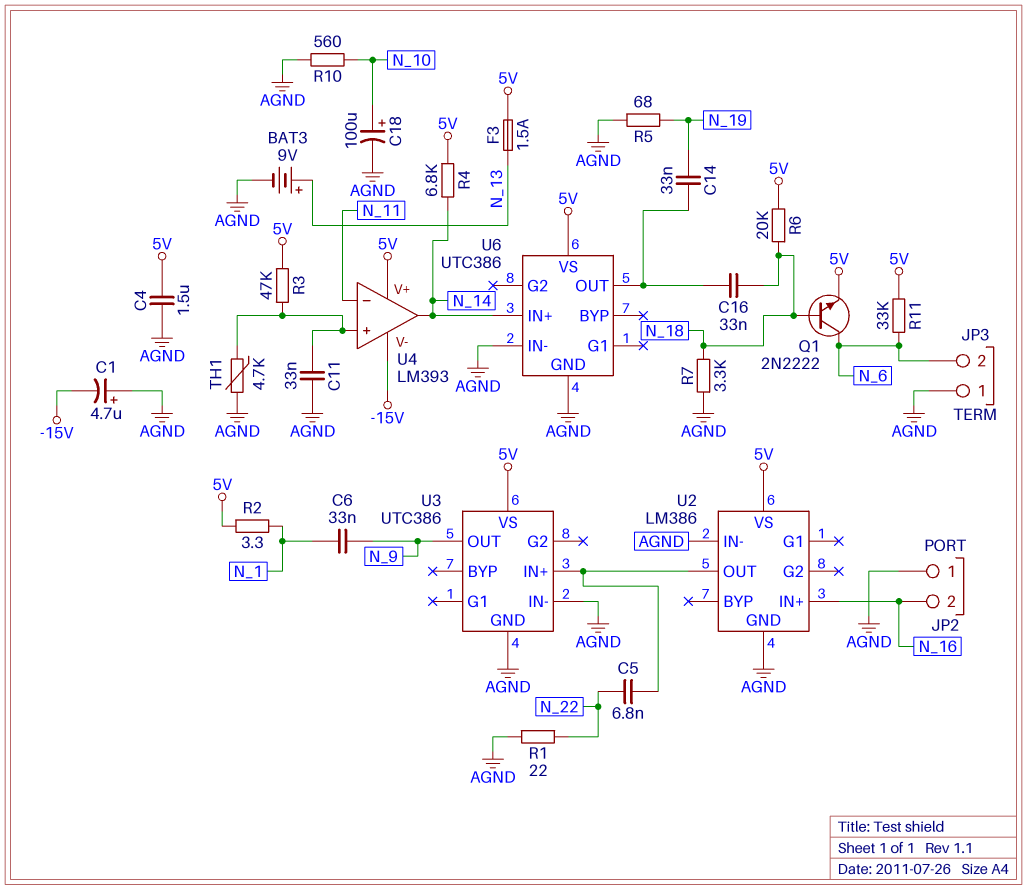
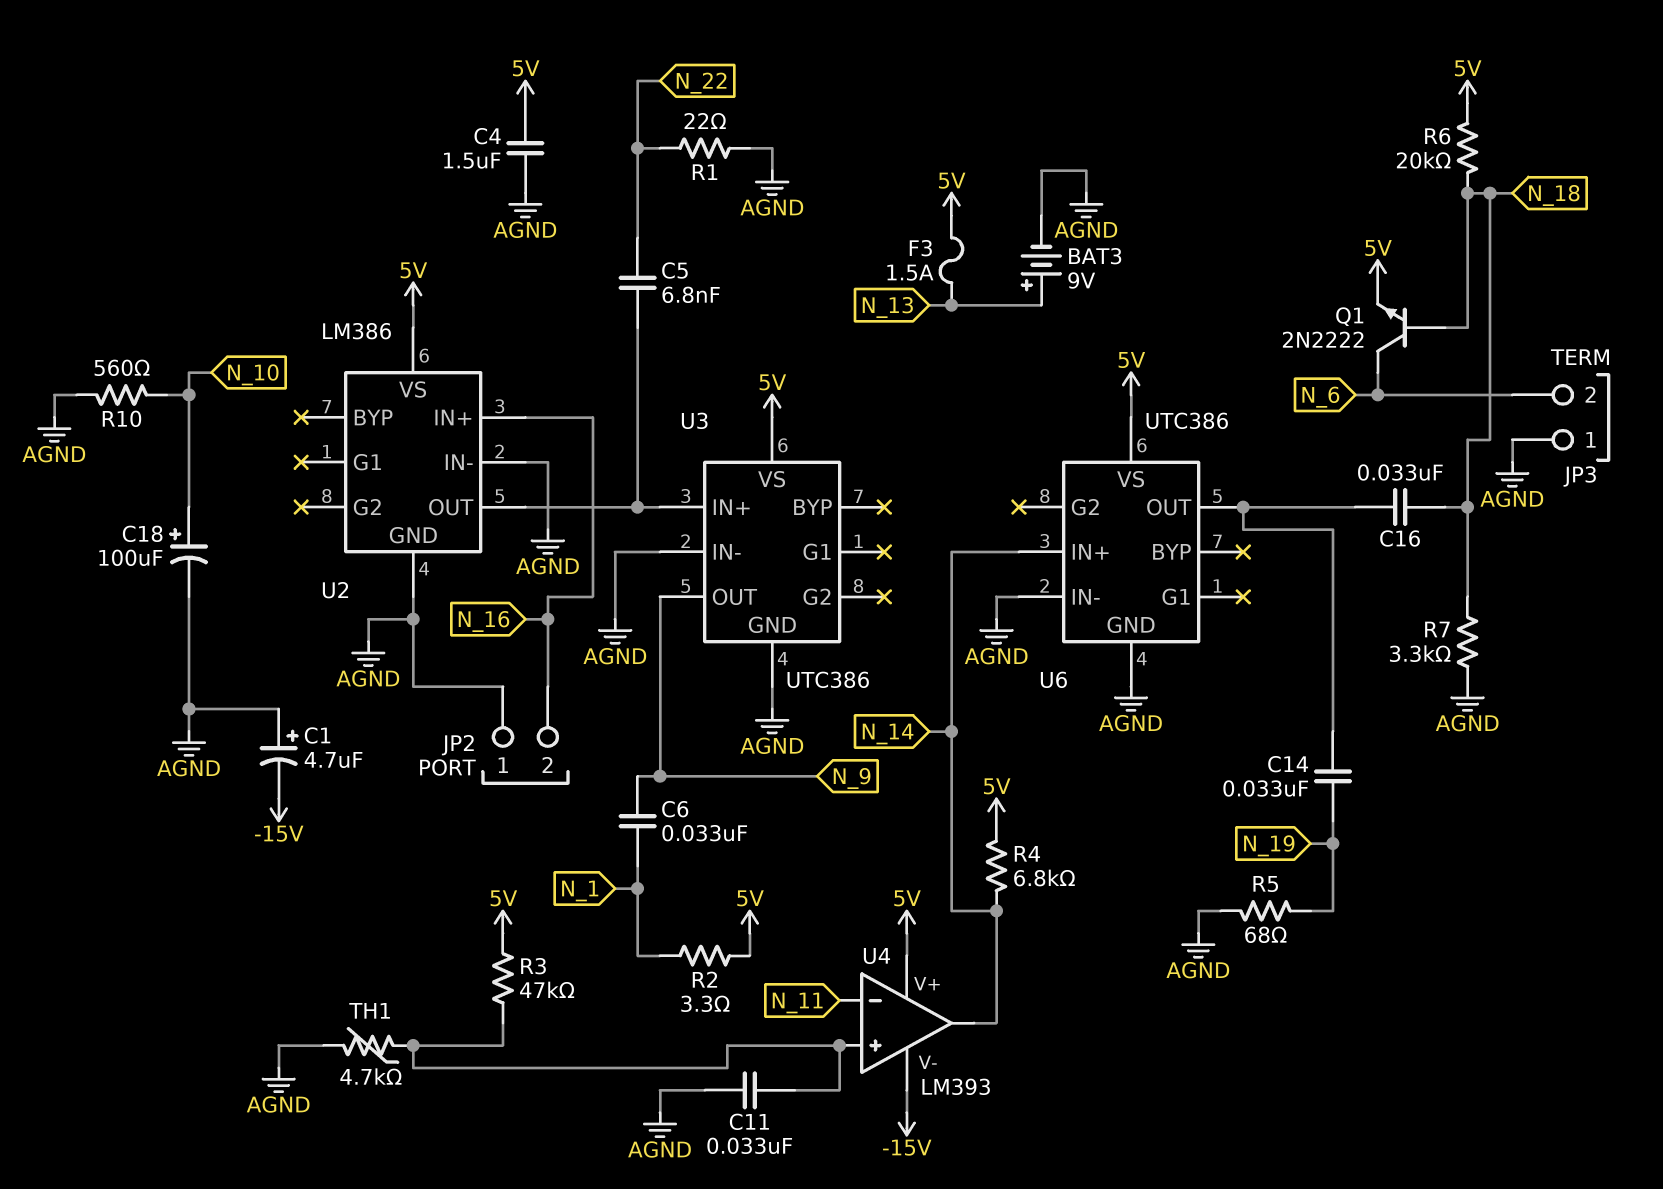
R11: 33k (5V, N_6) -> none

